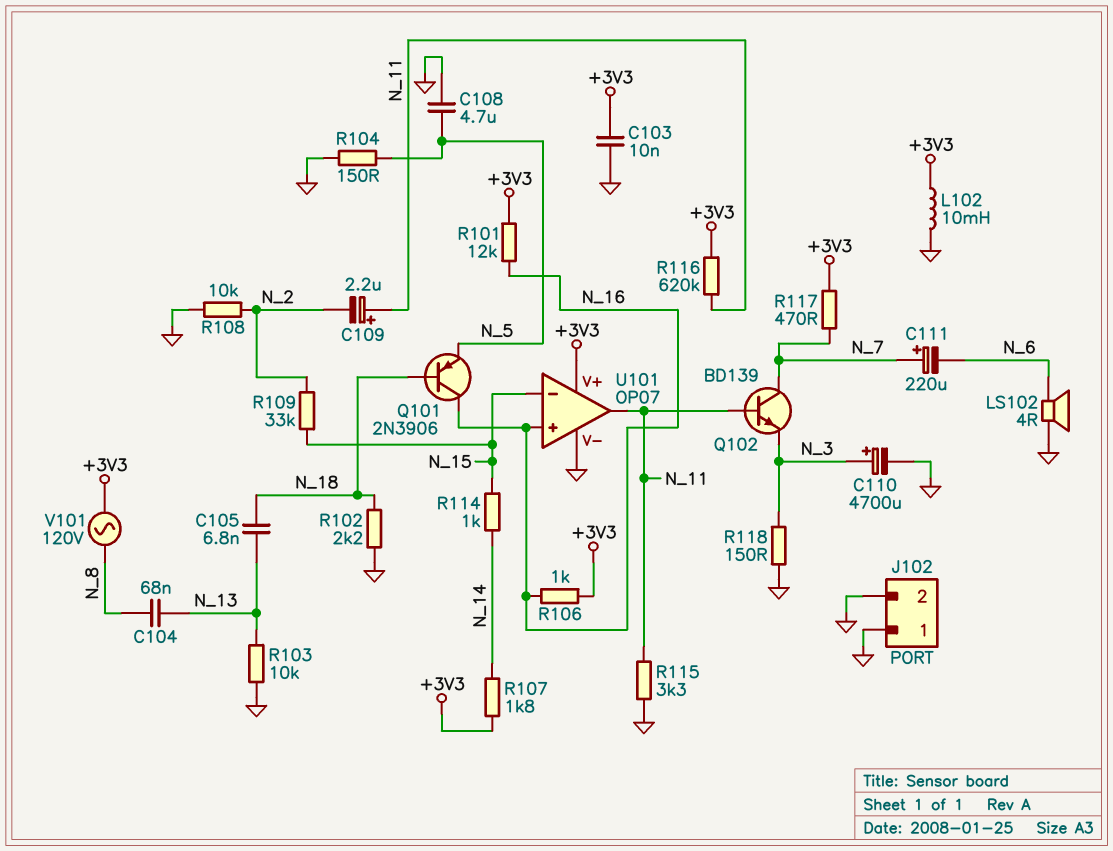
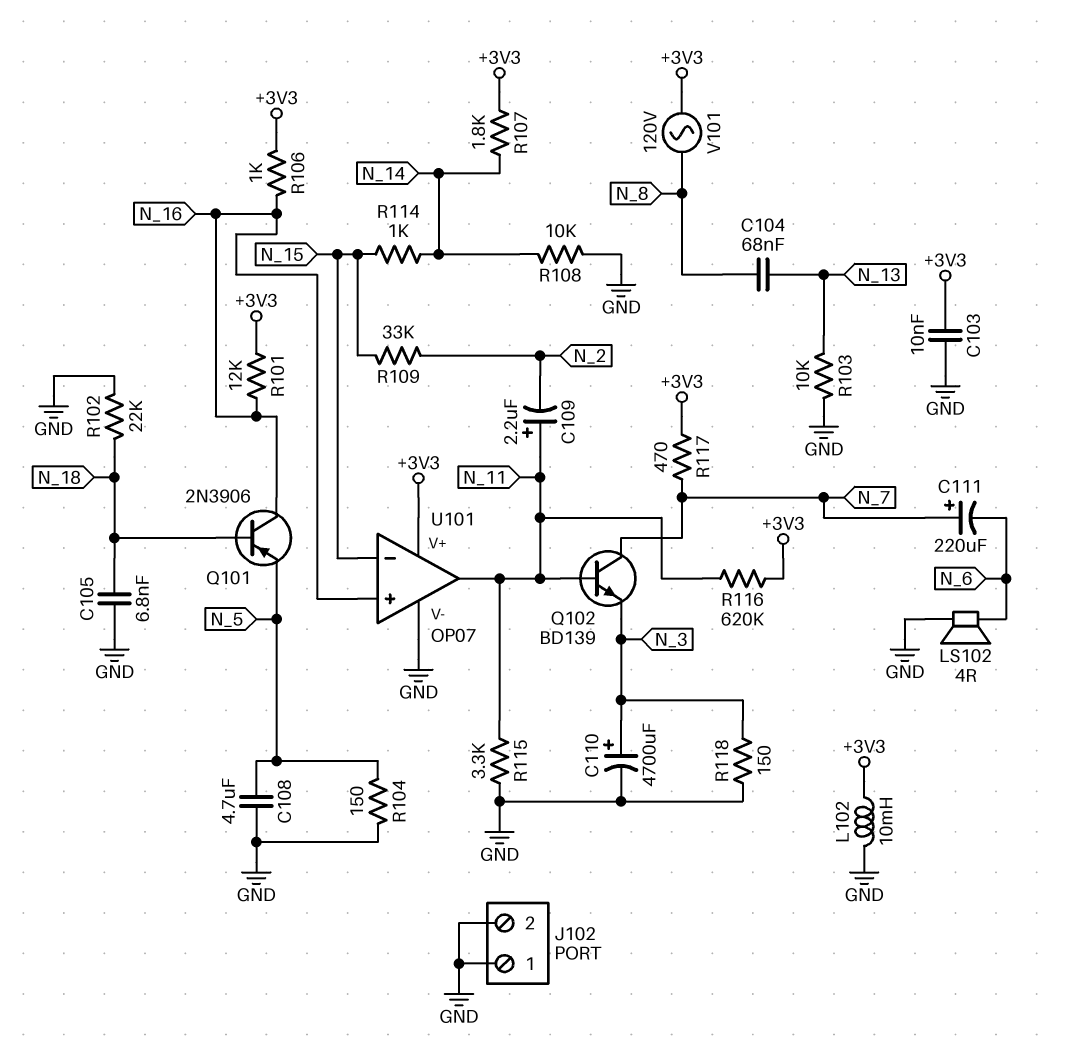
C105: 6.8nF (N_13, N_18) -> 6.8nF (GND, N_18)
R102: 2.2k (GND, N_18) -> 22k (GND, N_18)
R108: 10k (GND, N_2) -> 10k (GND, N_14)

